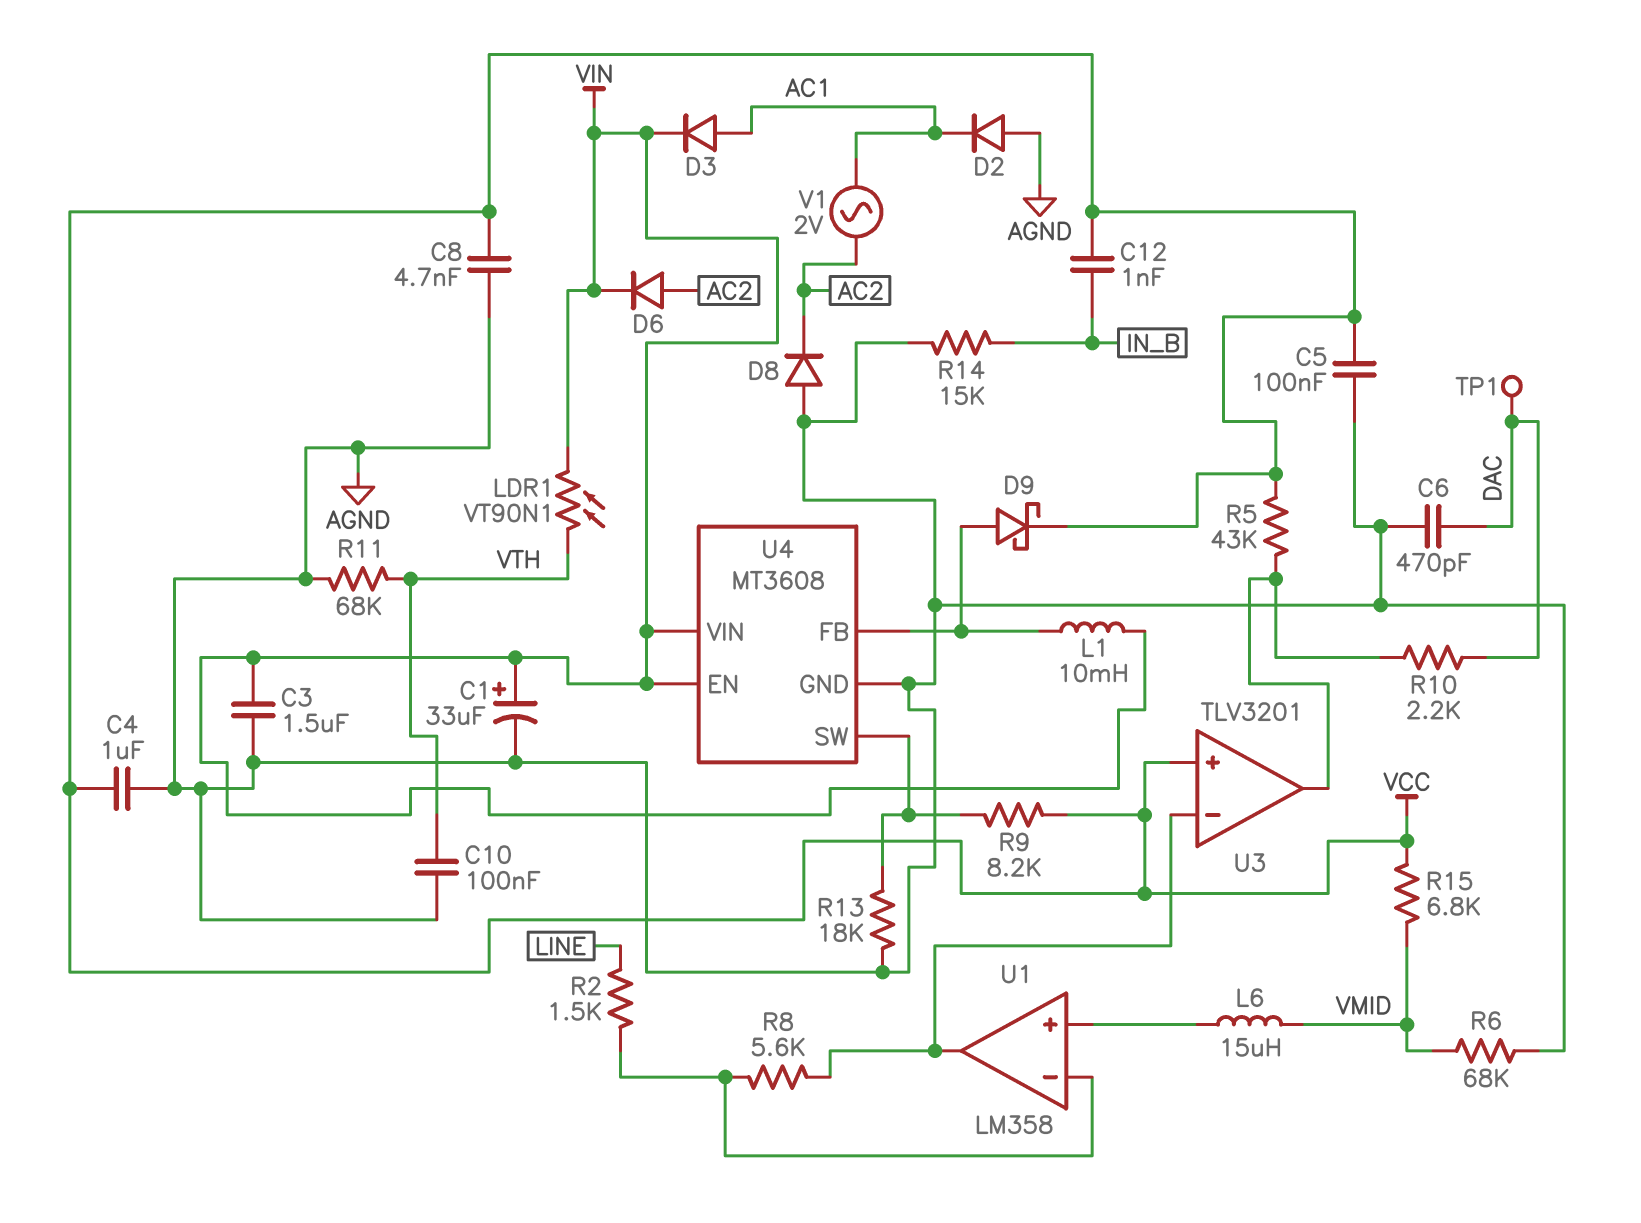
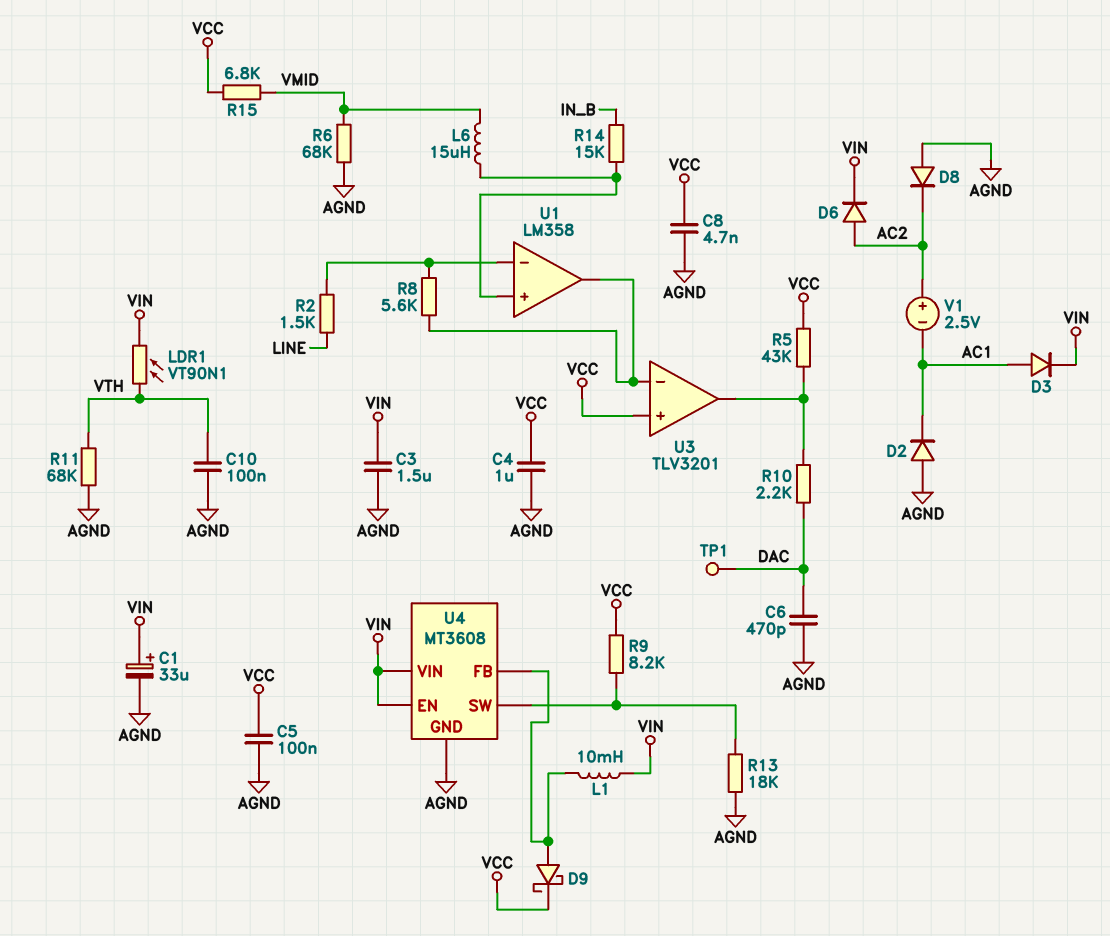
C12: 1nF (IN_B, VCC) -> none
R14: 15k (AGND, IN_B) -> 15k (IN_B, U1/in+)
V1: AC 2V (AC1, AC2) -> 2.5V (plus AC2, minus AC1)

